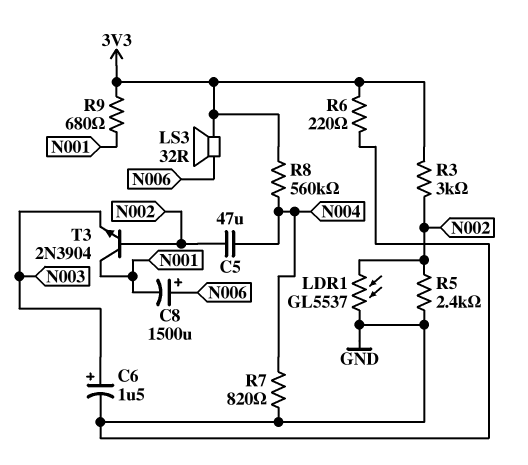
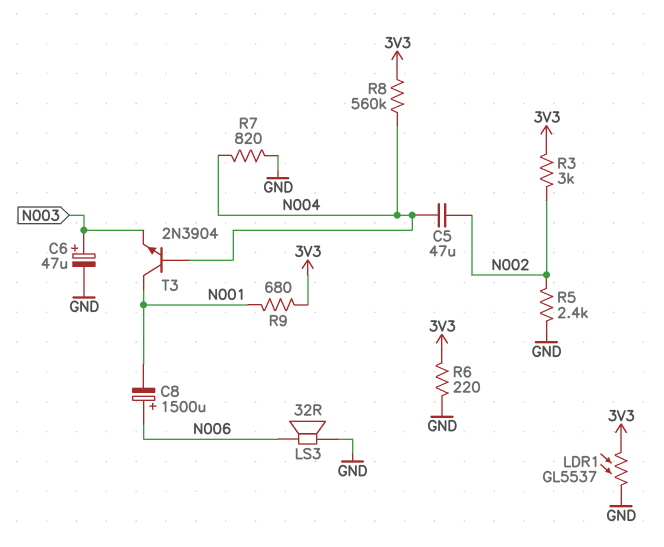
C6: 1.5uF (plus N003, minus GND) -> 47uF (plus N003, minus GND)
LDR1: GL5537 (GND, N002) -> GL5537 (3V3, GND)
LS3: speaker 32R (3V3, N006) -> speaker 32R (GND, N006)
T3: NPN 2N3904 (B N002, C N001, E N003) -> NPN 2N3904 (B N004, C N001, E N003)

